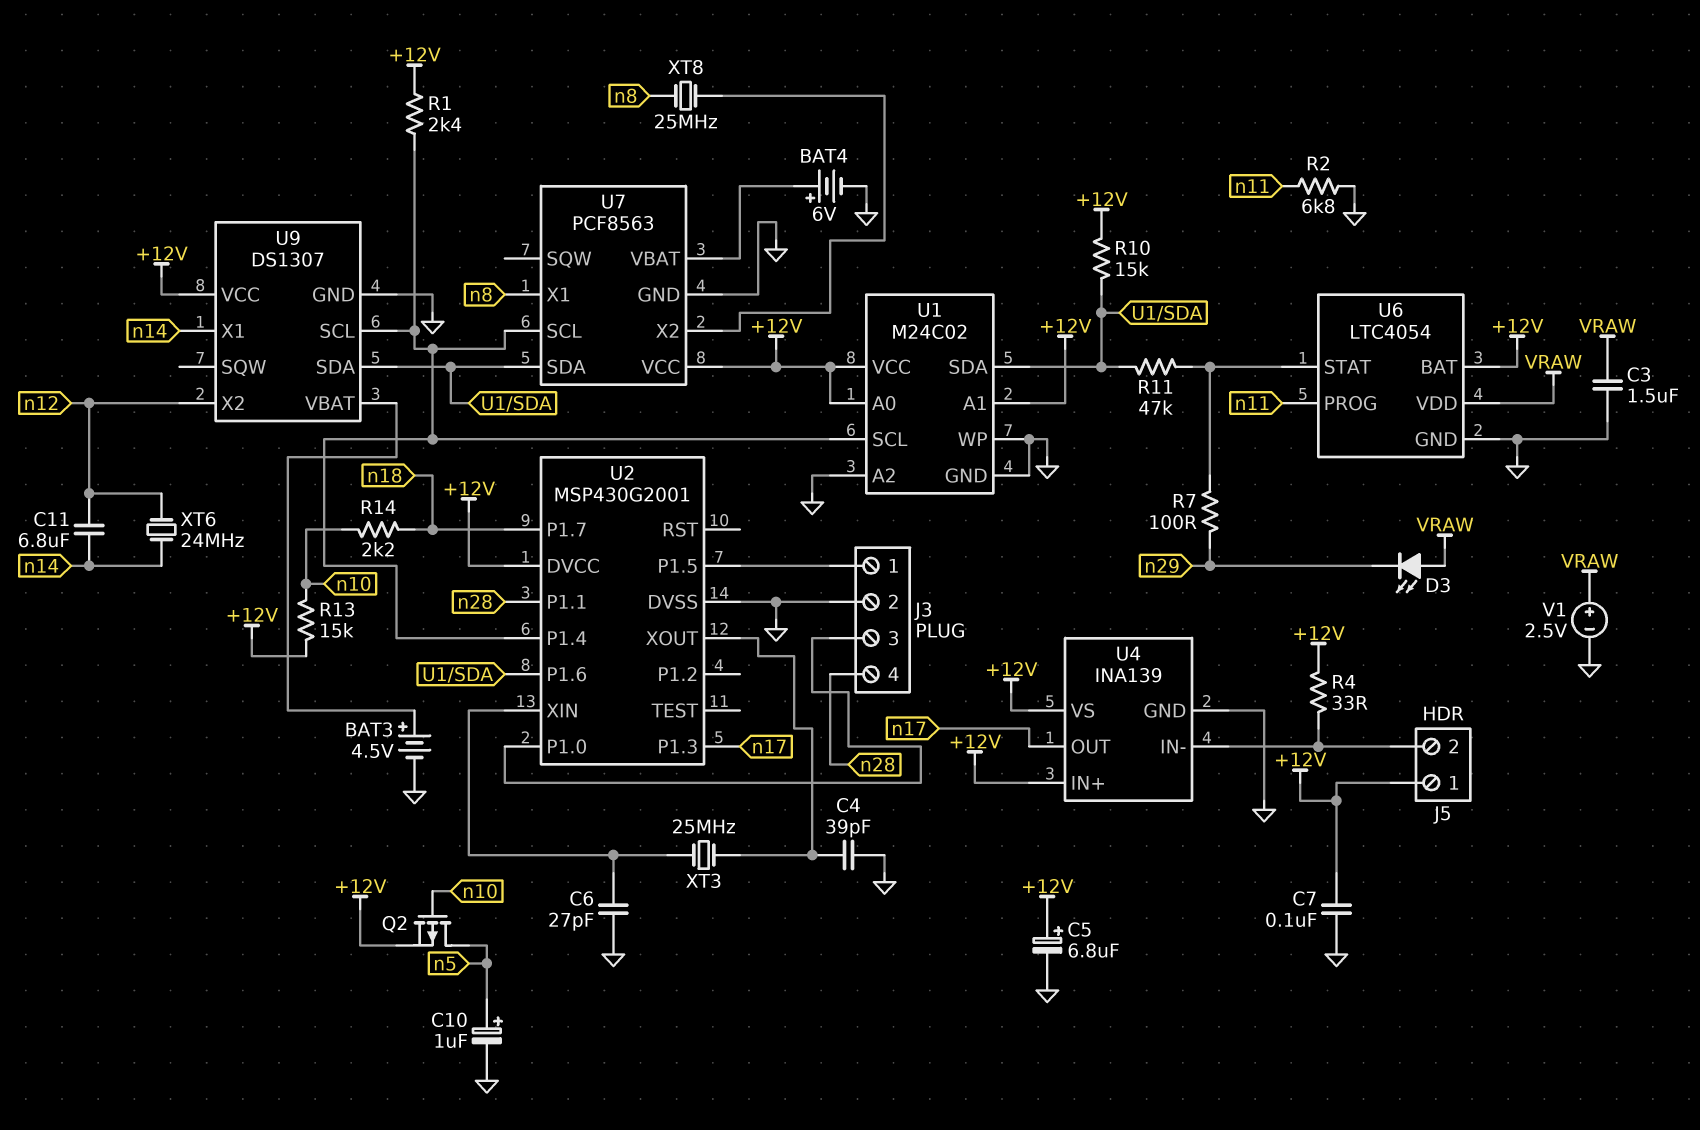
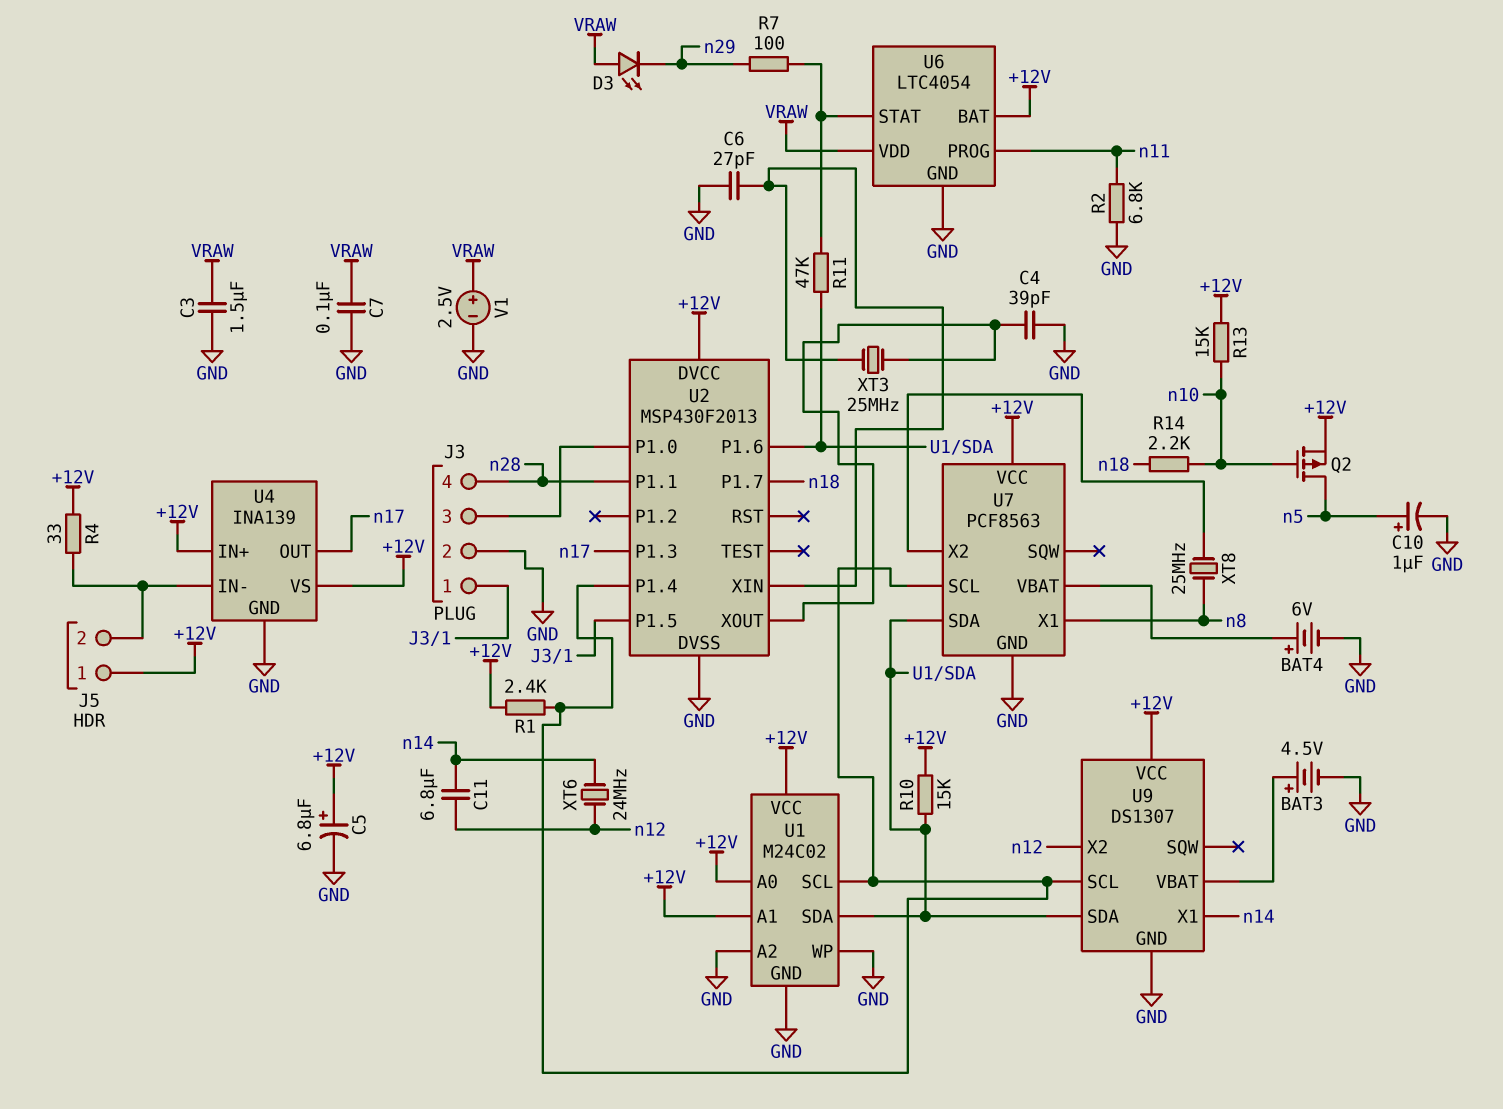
C7: 100nF (+12V, GND) -> 100nF (GND, VRAW)
U2: MSP430G2001 -> MSP430F2013

